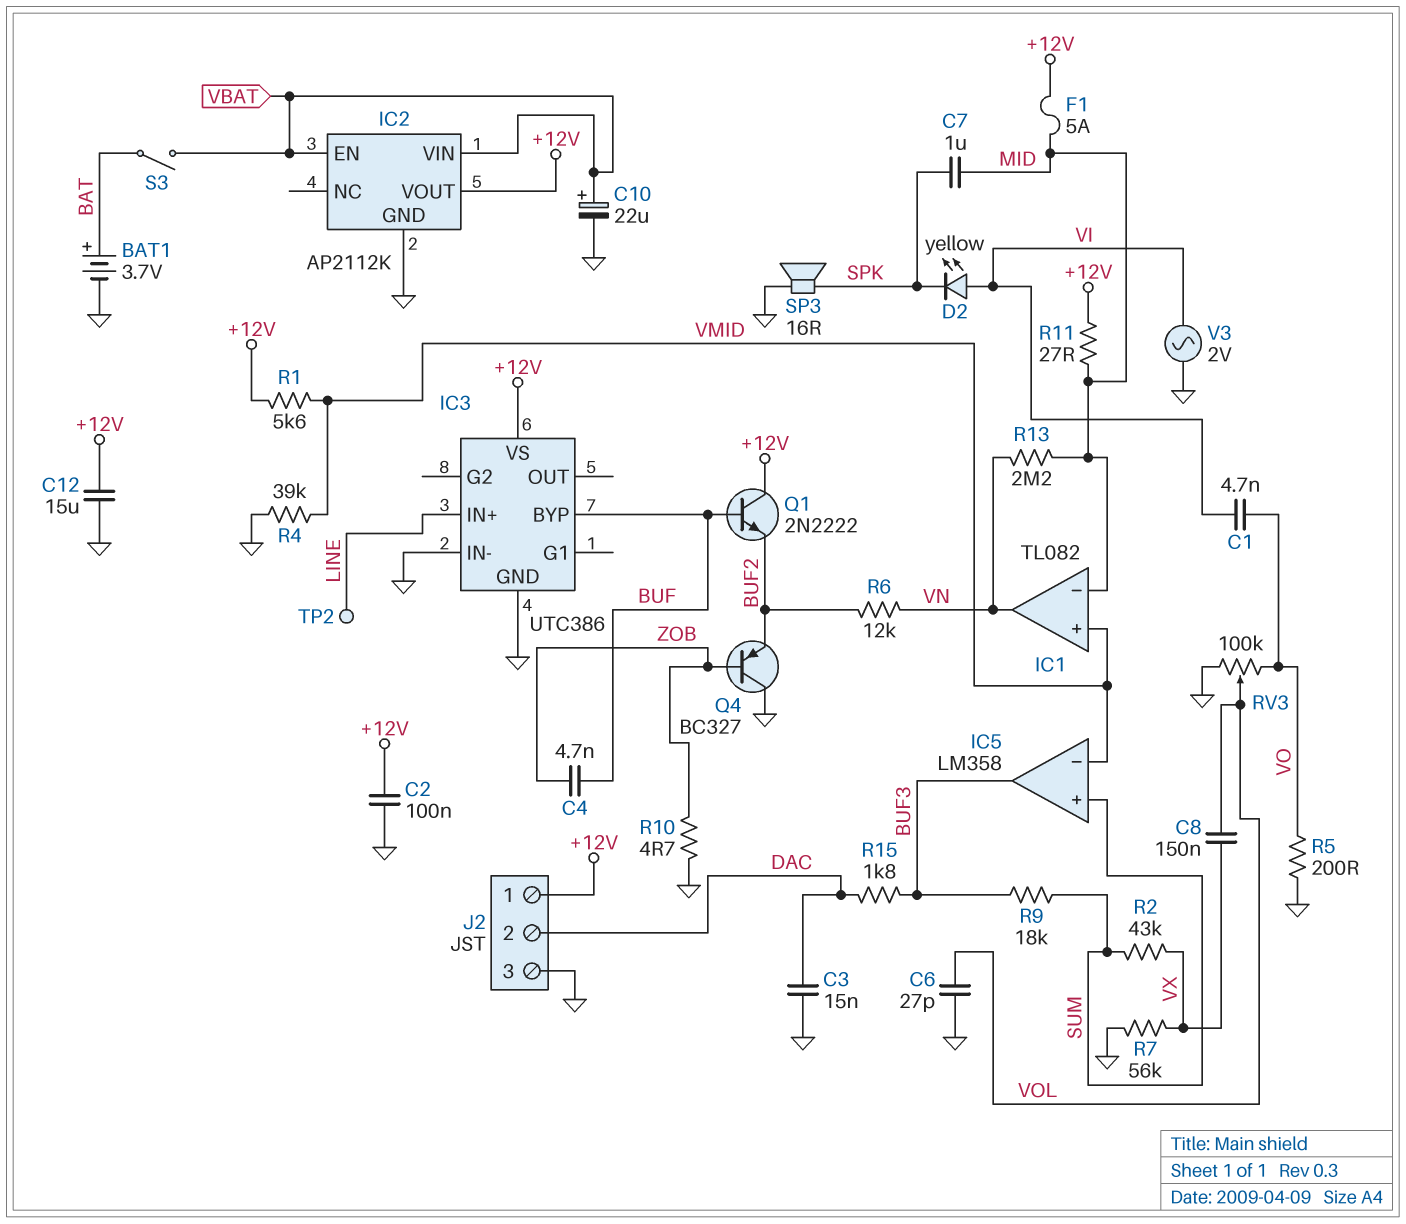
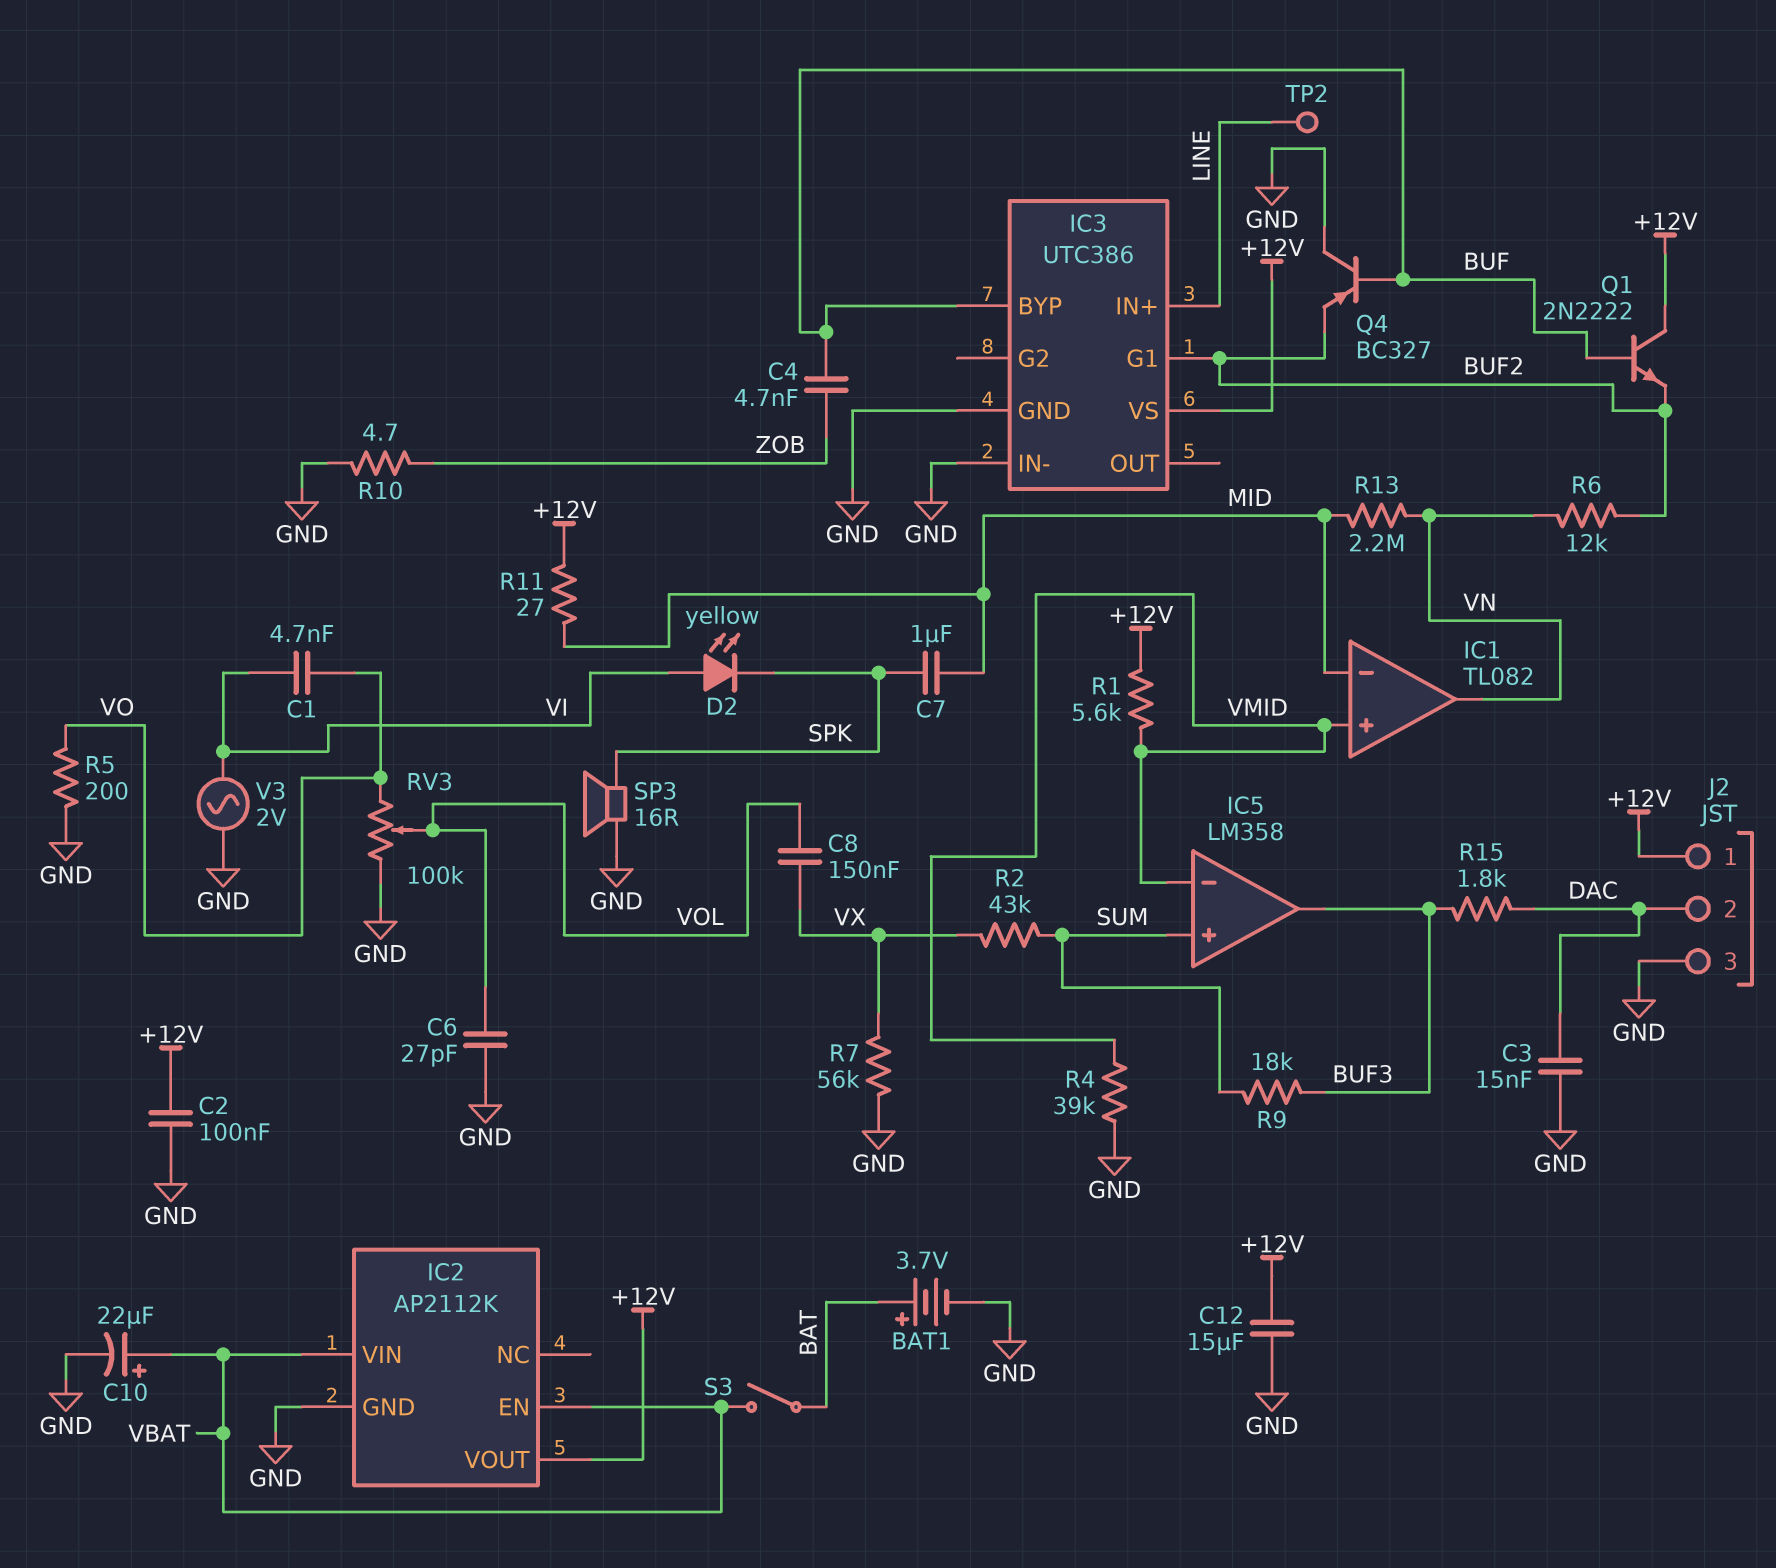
F1: 5A (+12V, MID) -> none
IC3 pin G1: none -> BUF2
Q4: PNP BC327 (B ZOB, C GND, E BUF2) -> PNP BC327 (B BUF, C GND, E BUF2)

